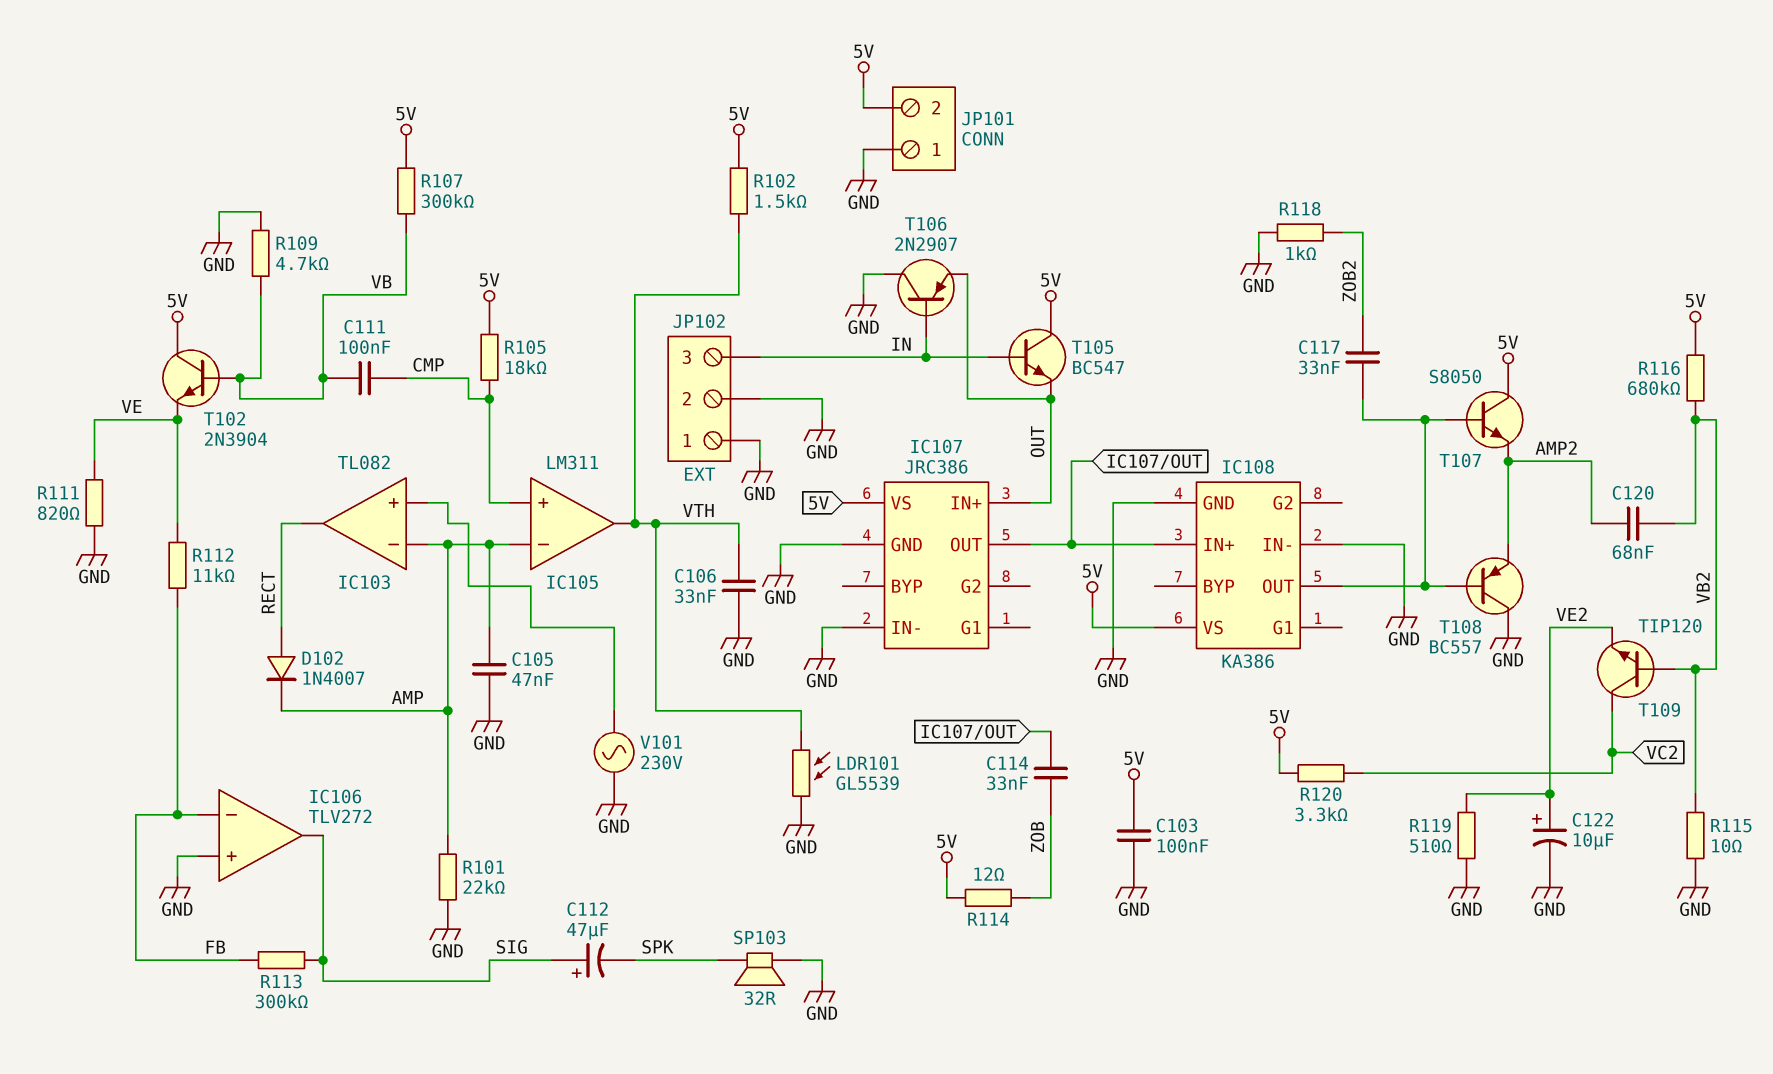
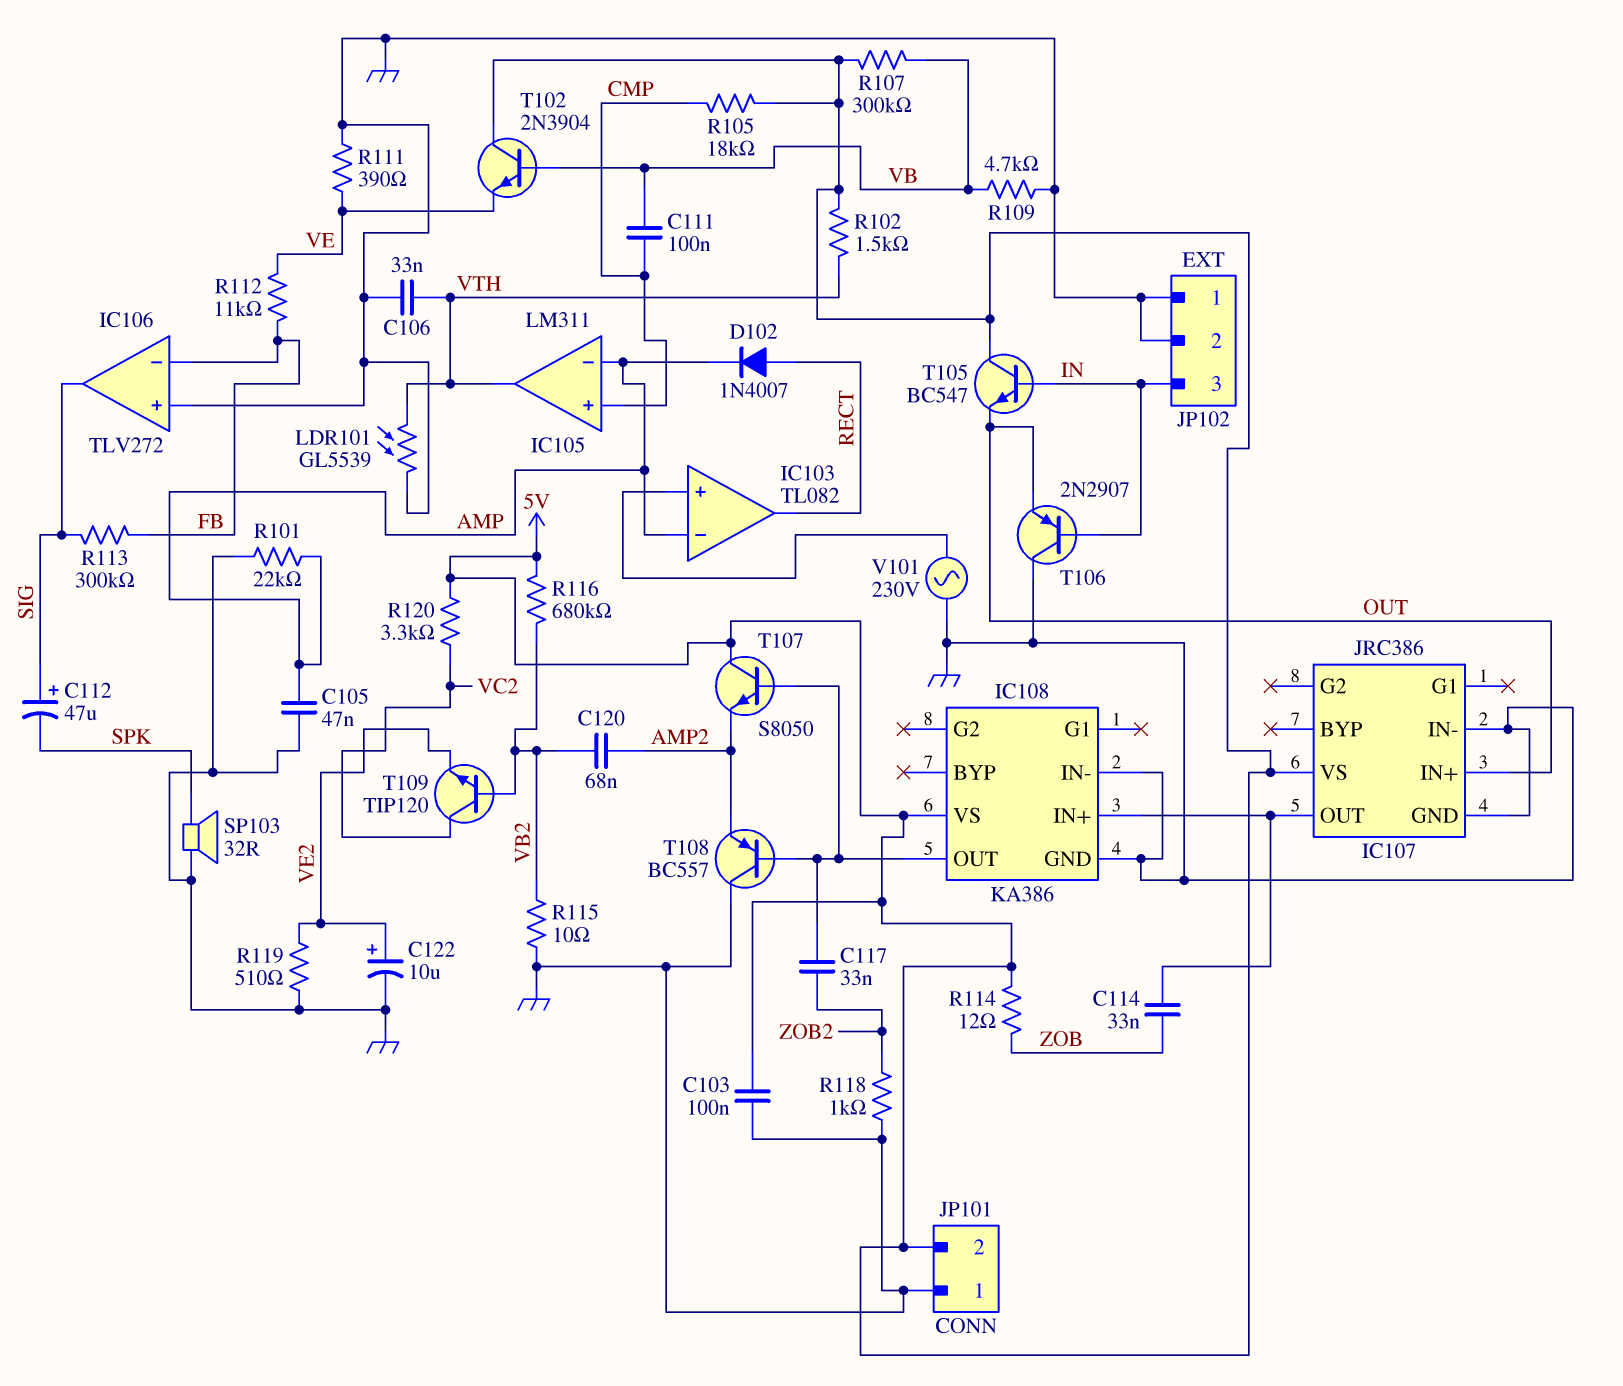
R111: 820 (GND, VE) -> 390 (GND, VE)

